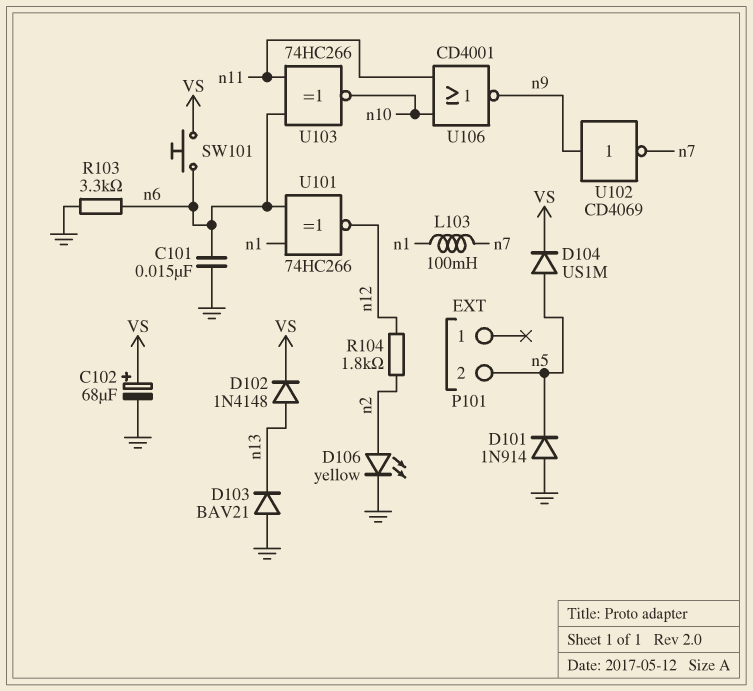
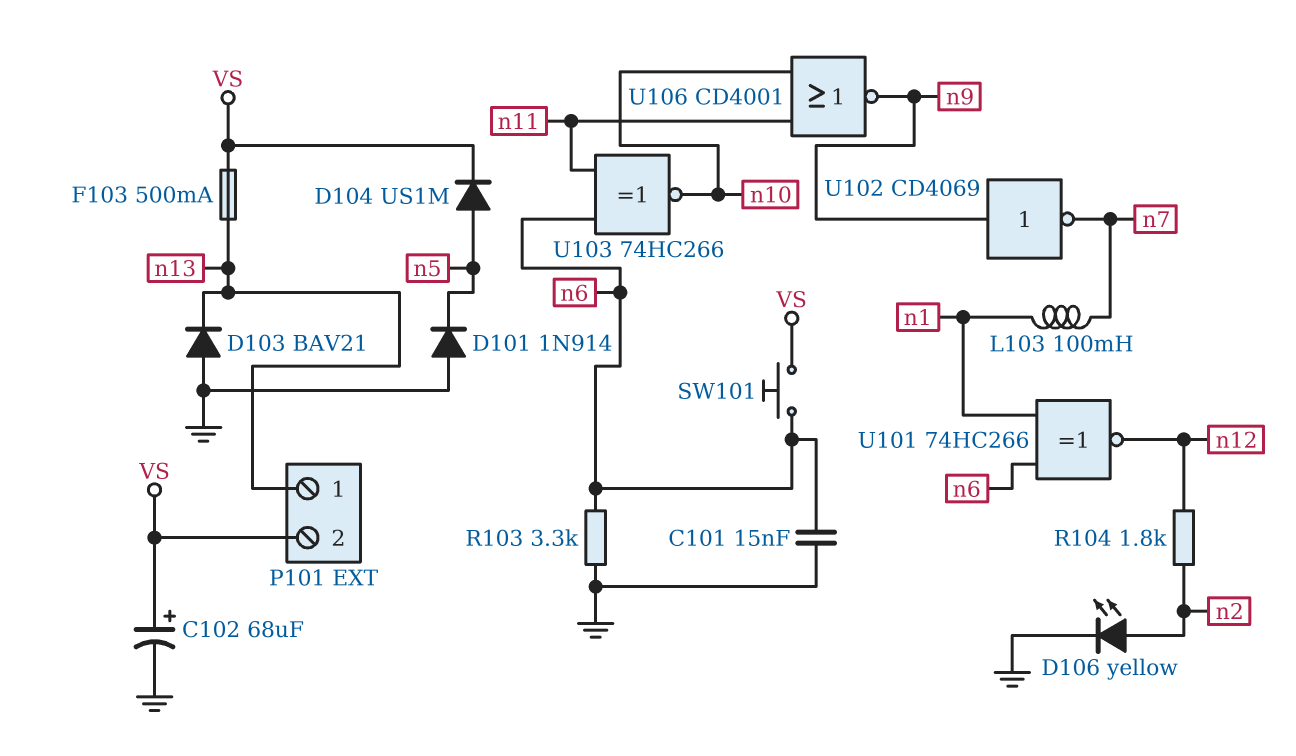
D102: diode 1N4148 (A n13, K VS) -> none
F103: none -> 500mA (VS, n13)
P101 pin 1: none -> n13
P101 pin 2: n5 -> VS

